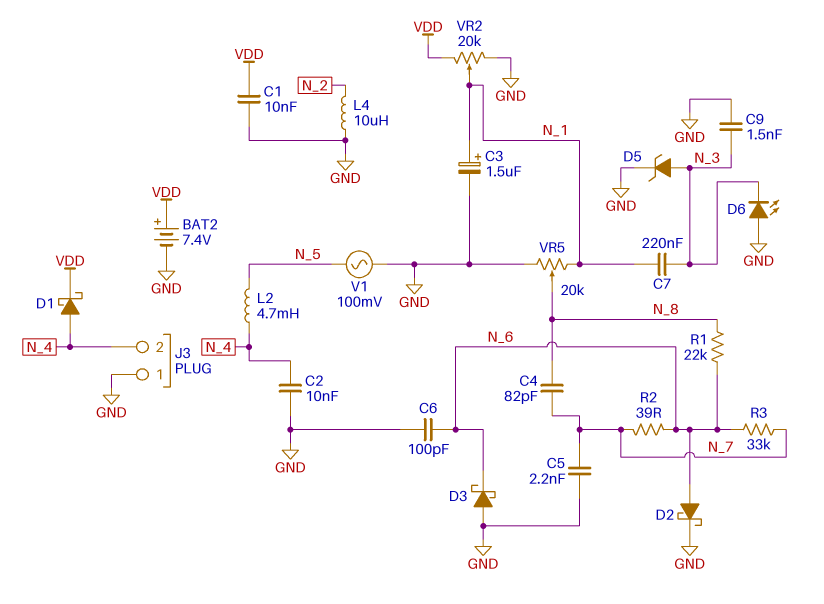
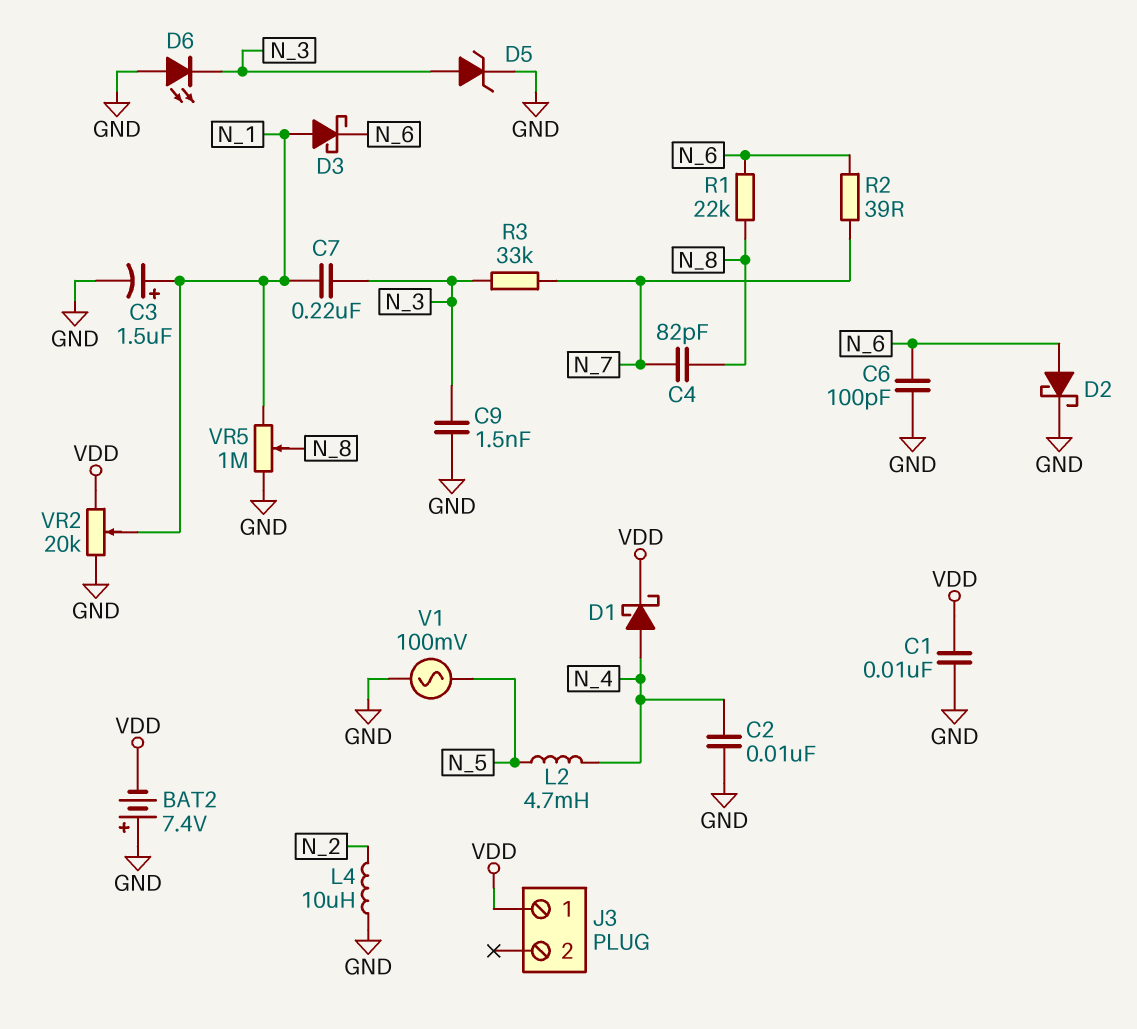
BAT2: 7.4V (plus VDD, minus GND) -> 7.4V (plus GND, minus VDD)
C5: 2.2nF (GND, N_7) -> none
D3: schottky (A GND, K N_6) -> schottky (A N_1, K N_6)
J3 pin 1: GND -> VDD
J3 pin 2: N_4 -> none
R3: 33k (N_6, N_7) -> 33k (N_3, N_7)
VR5: 20k (GND, N_1, wiper N_8) -> 1M (GND, N_1, wiper N_8)

